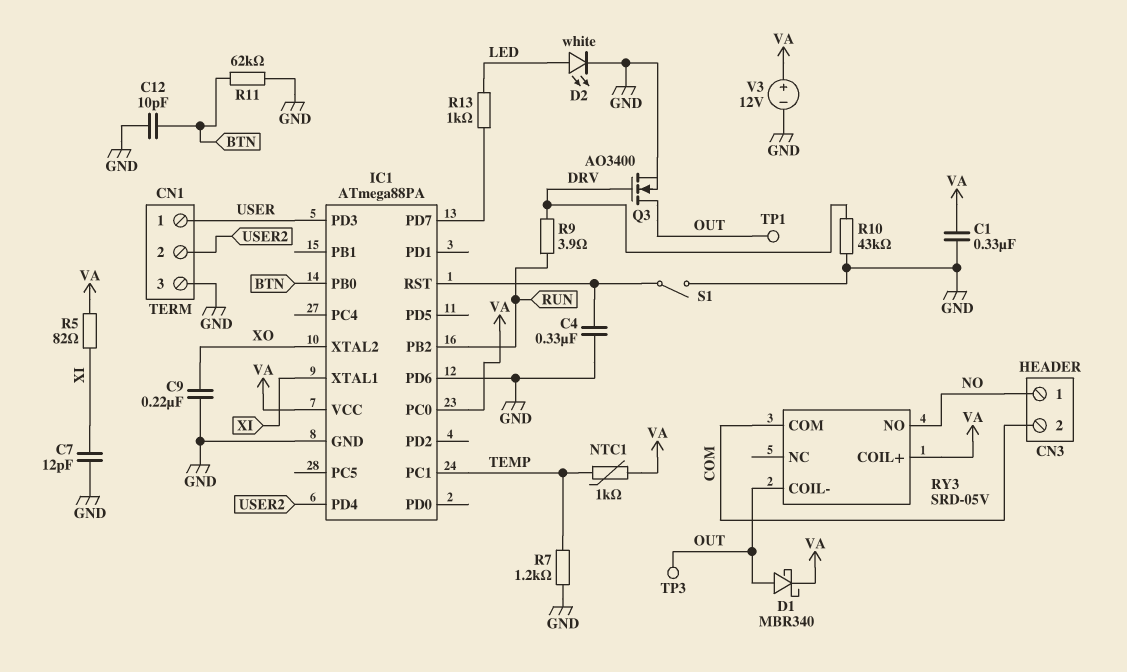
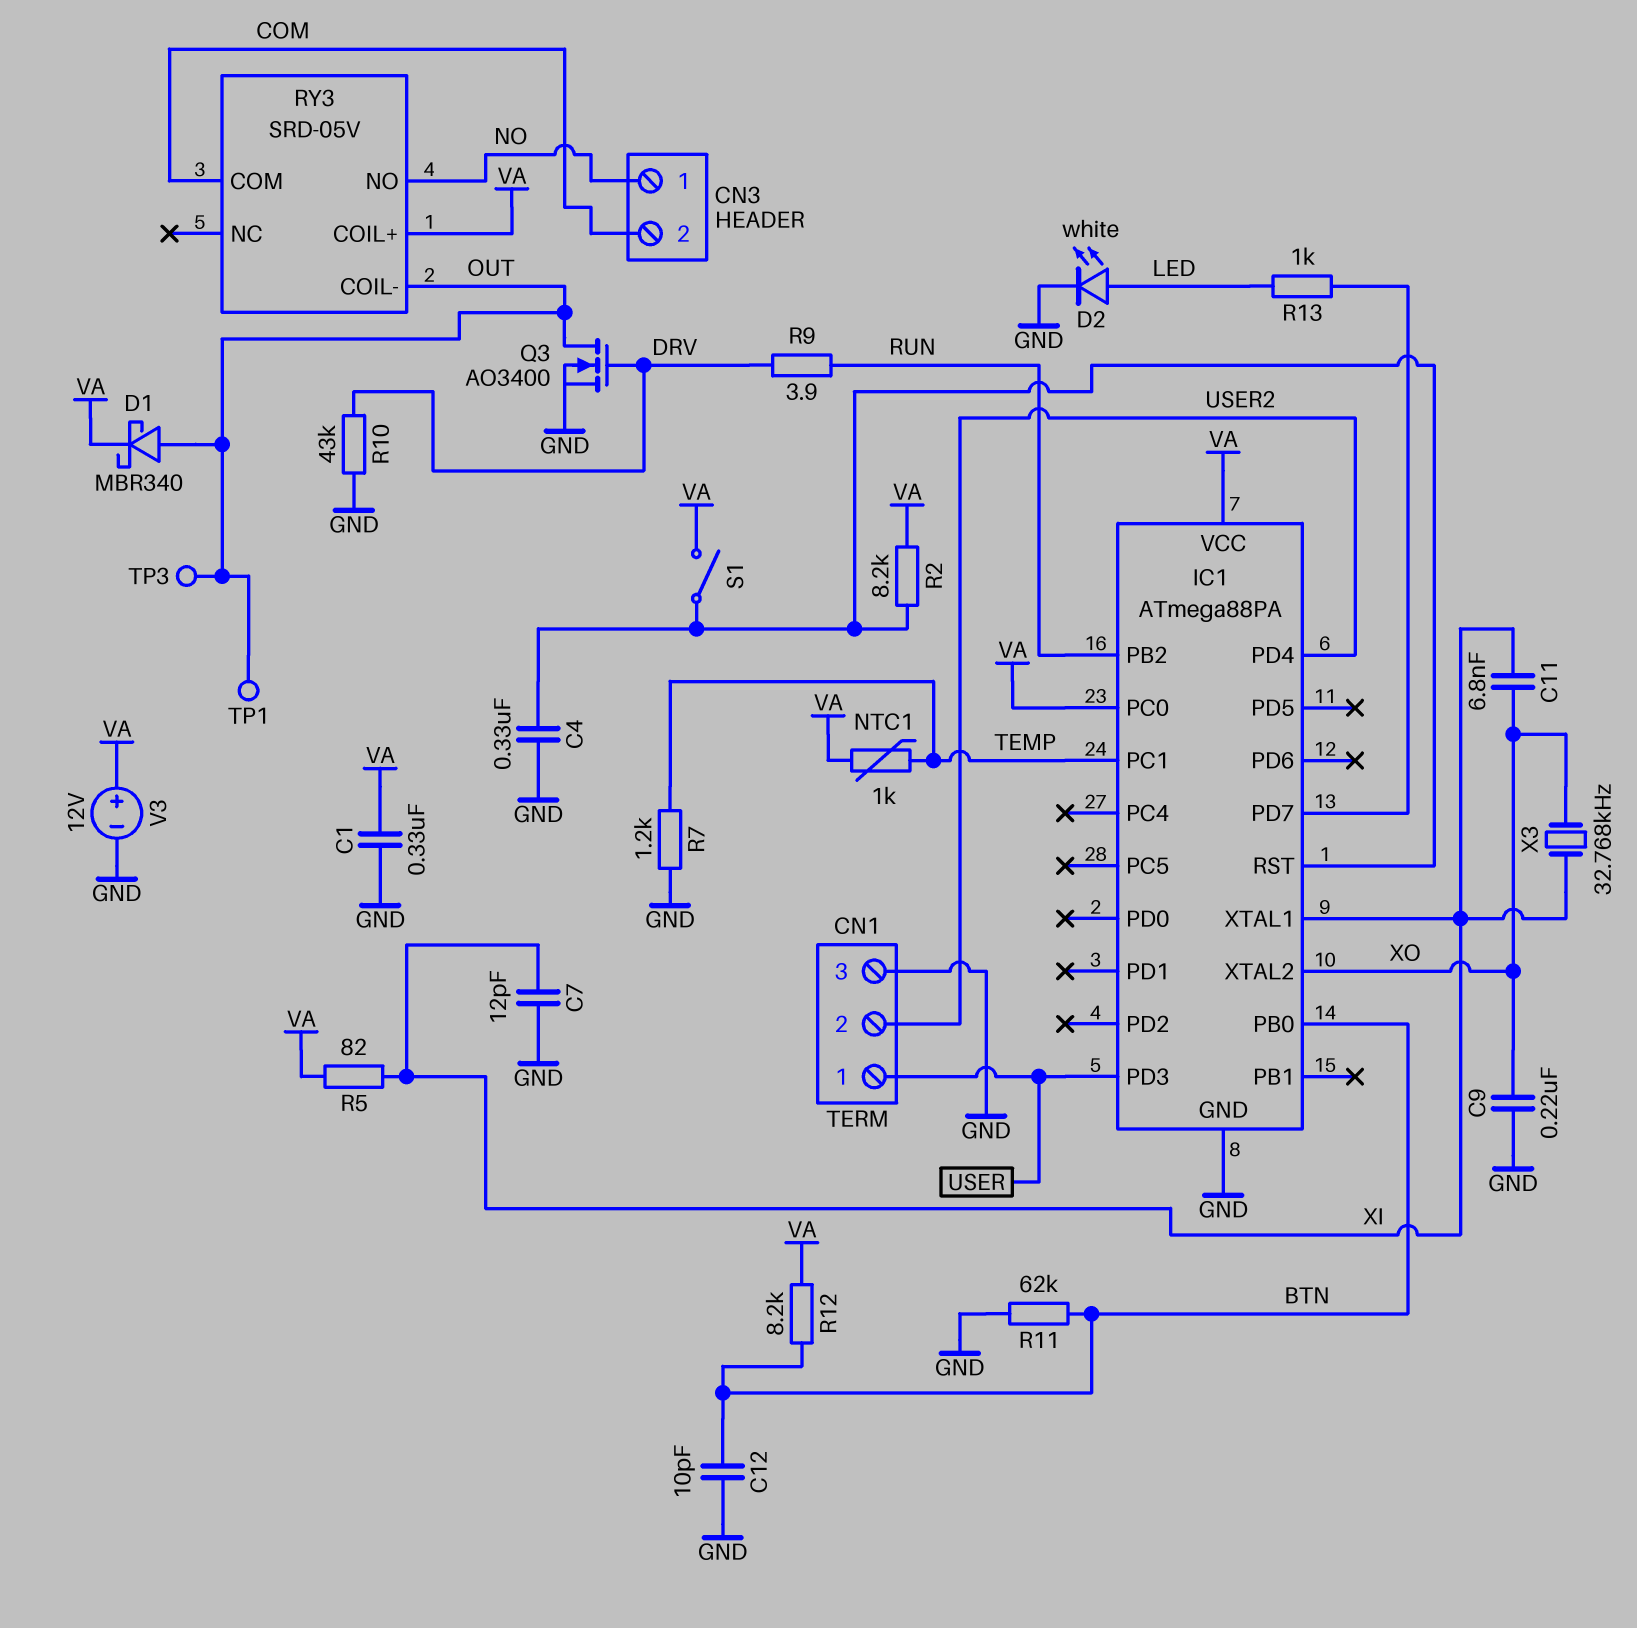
C11: none -> 6.8nF (XI, XO)
IC1 pin PD6: GND -> none
R2: none -> 8.2k (IC1/RST, VA)
R12: none -> 8.2k (BTN, VA)
S1: switch (GND, IC1/RST) -> switch (IC1/RST, VA)
X3: none -> 32.768kHz (XI, XO)

